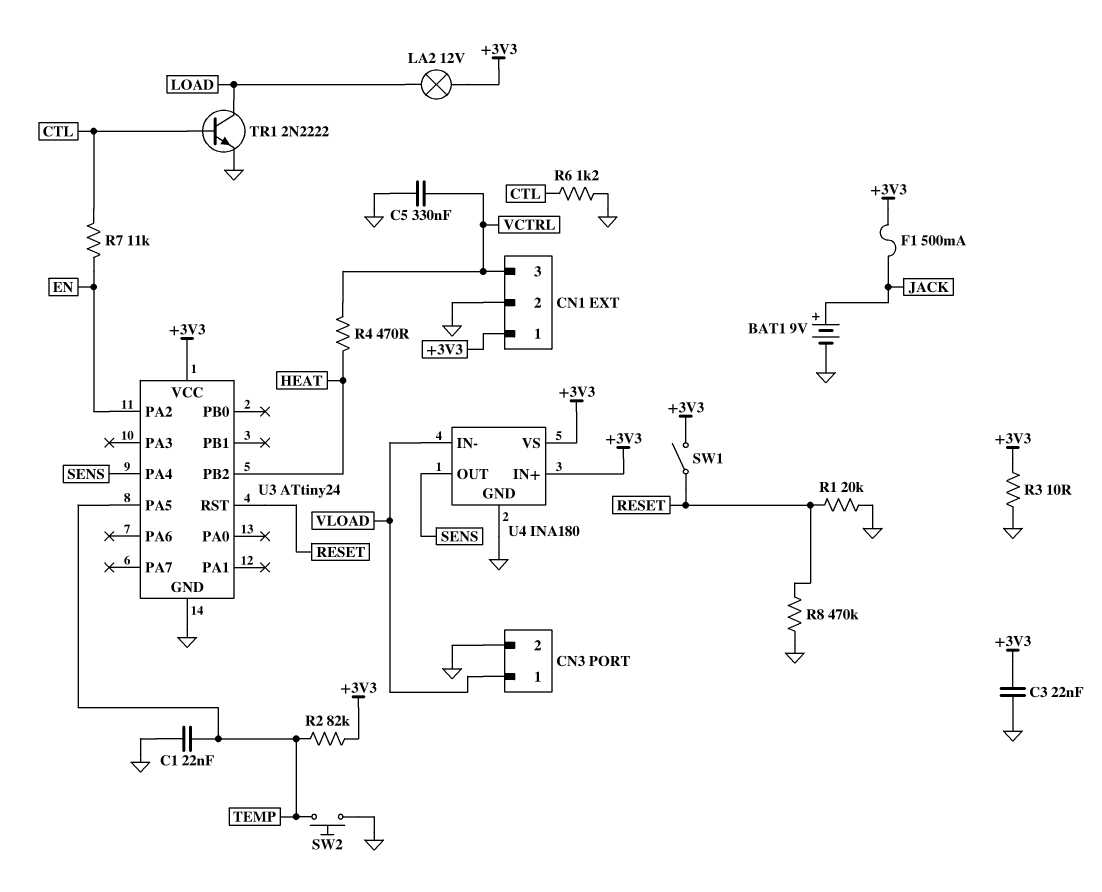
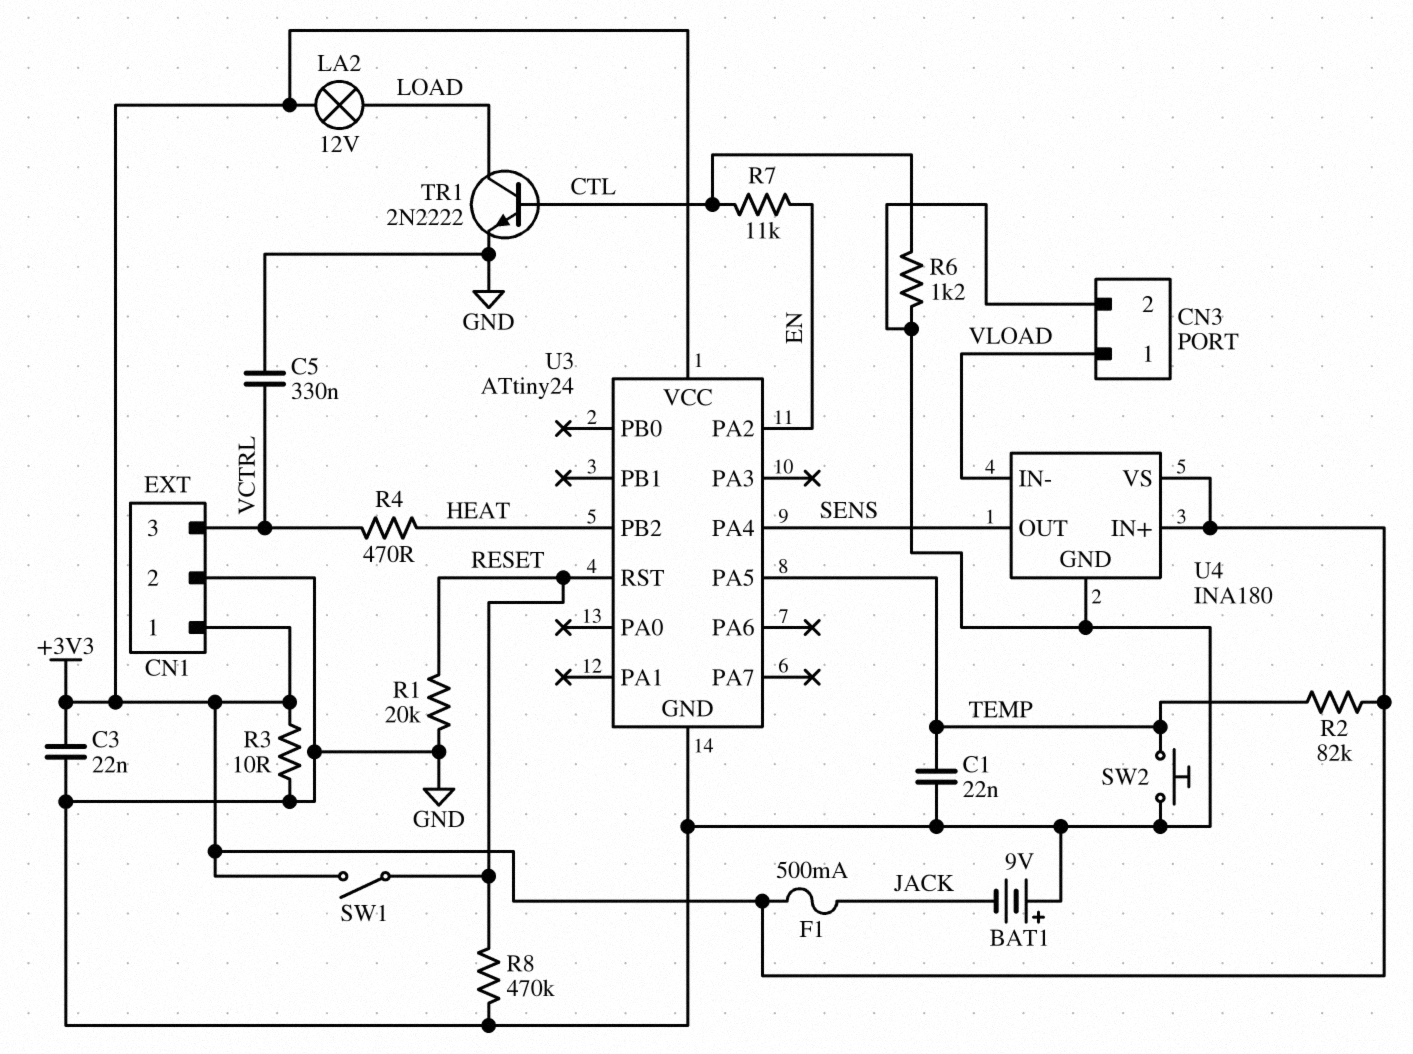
BAT1: 9V (plus JACK, minus GND) -> 9V (plus GND, minus JACK)

